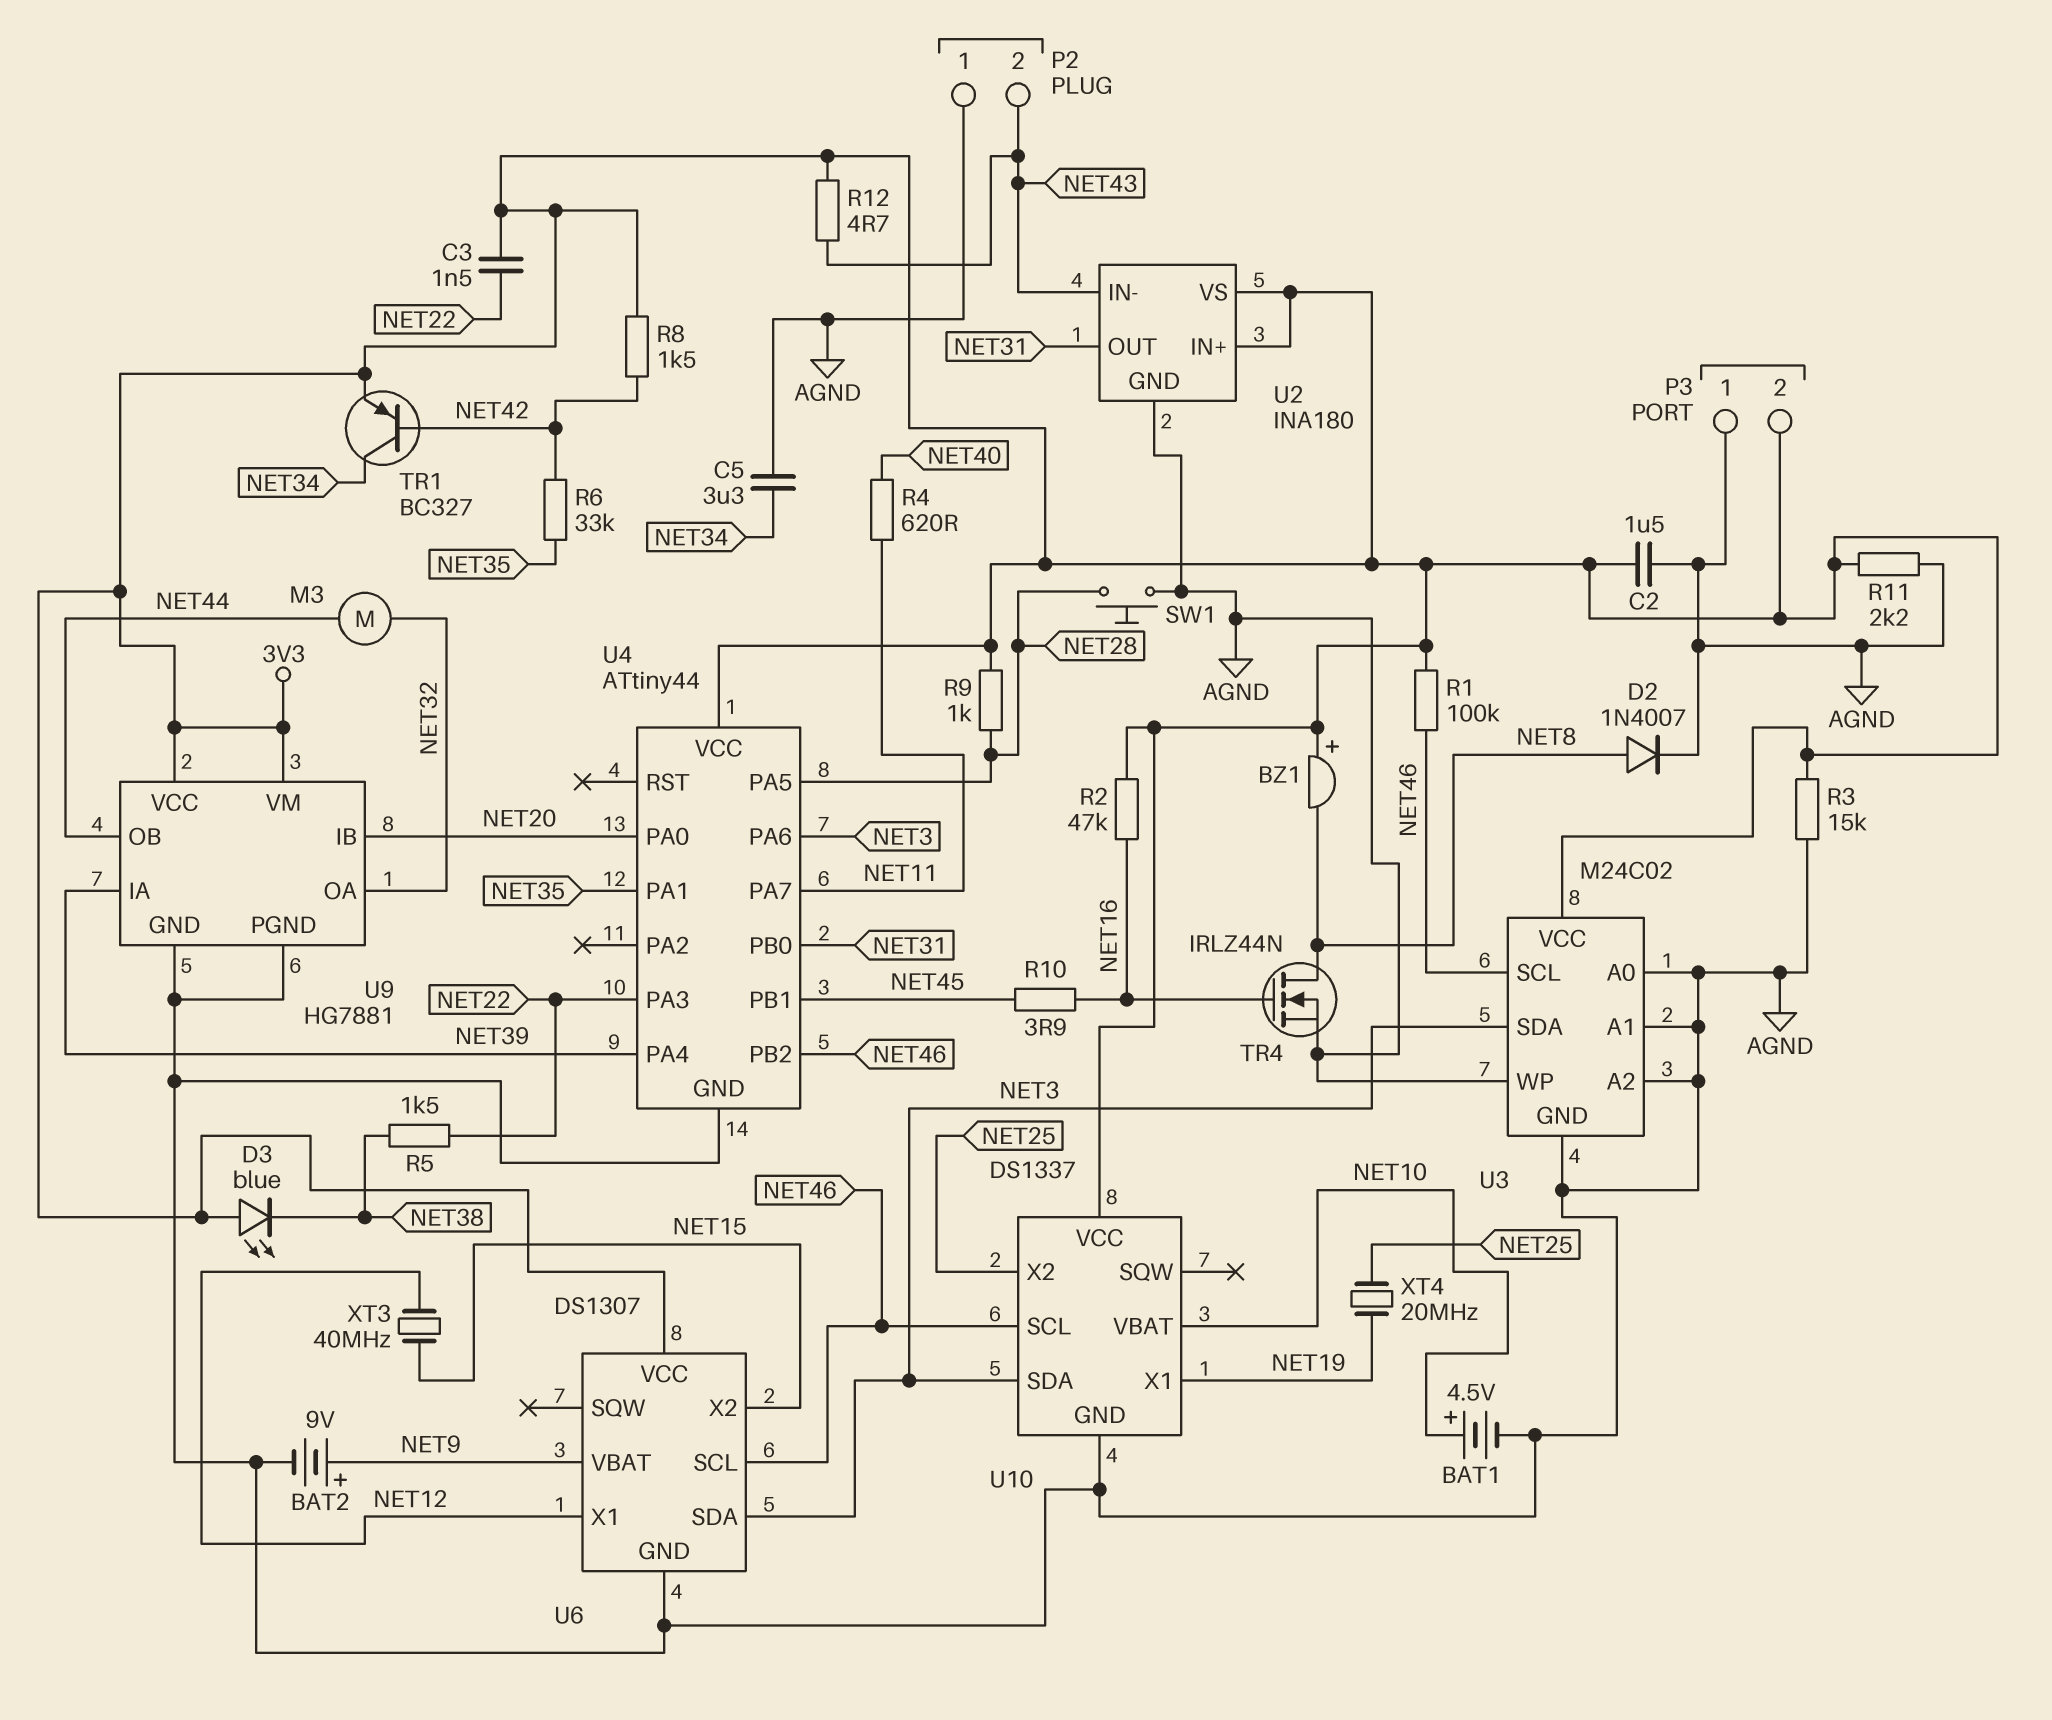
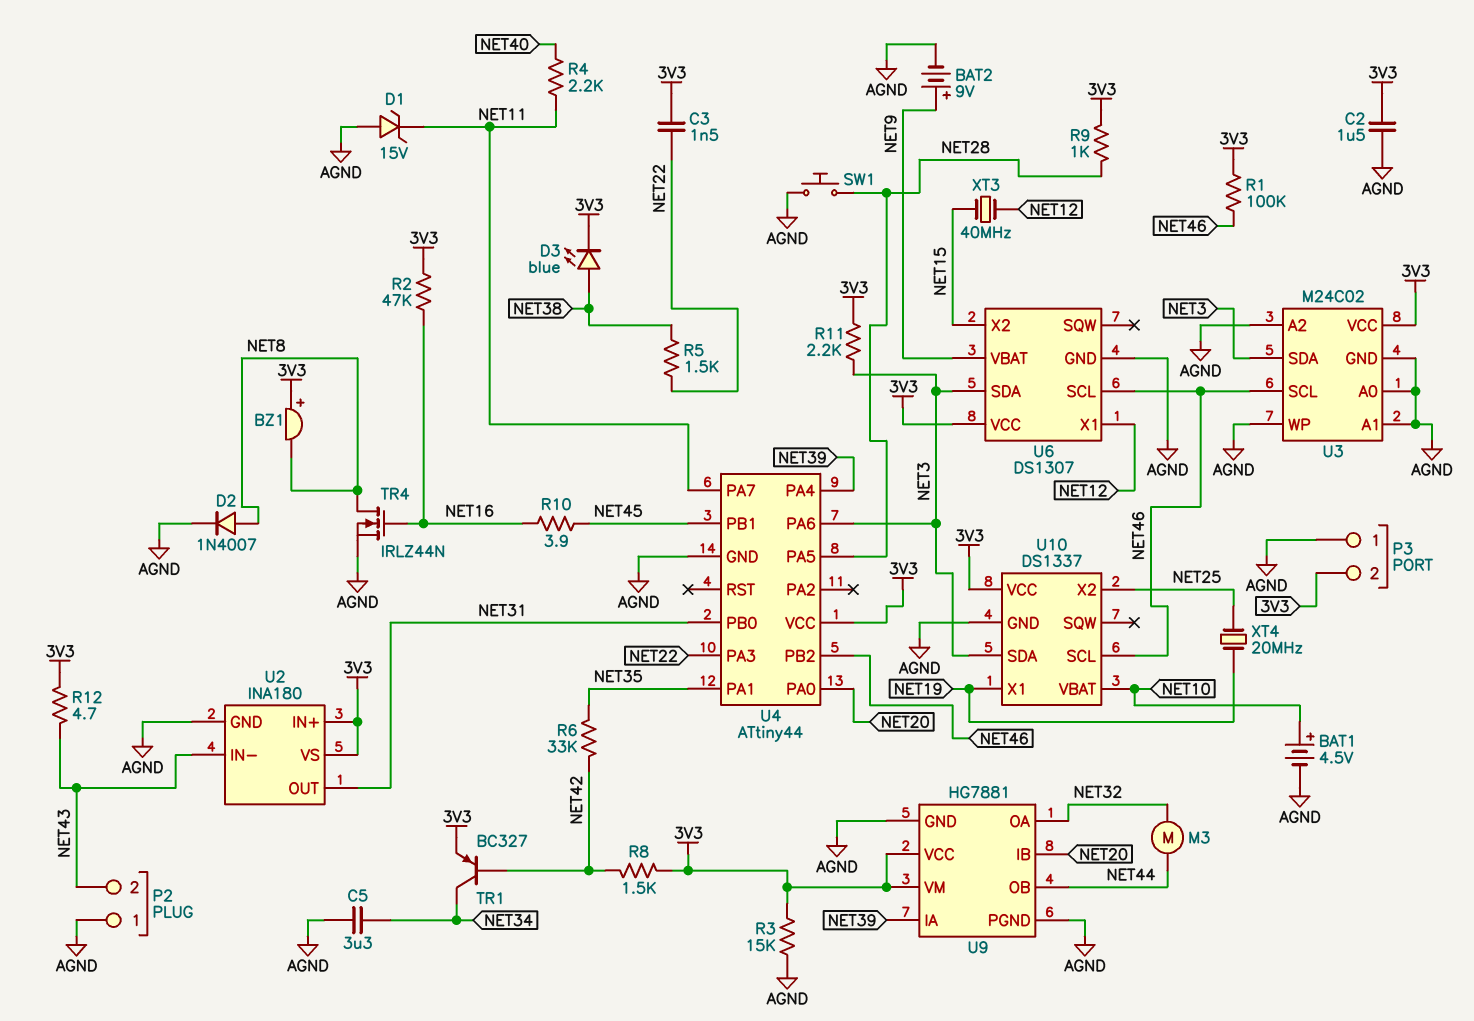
D1: none -> zener 15V (A AGND, K NET11)
D3: LED blue (A 3V3, K NET38) -> LED blue (A NET38, K 3V3)
R4: 620 (NET11, NET40) -> 2.2k (NET11, NET40)
R11: 2.2k (3V3, AGND) -> 2.2k (3V3, NET3)

